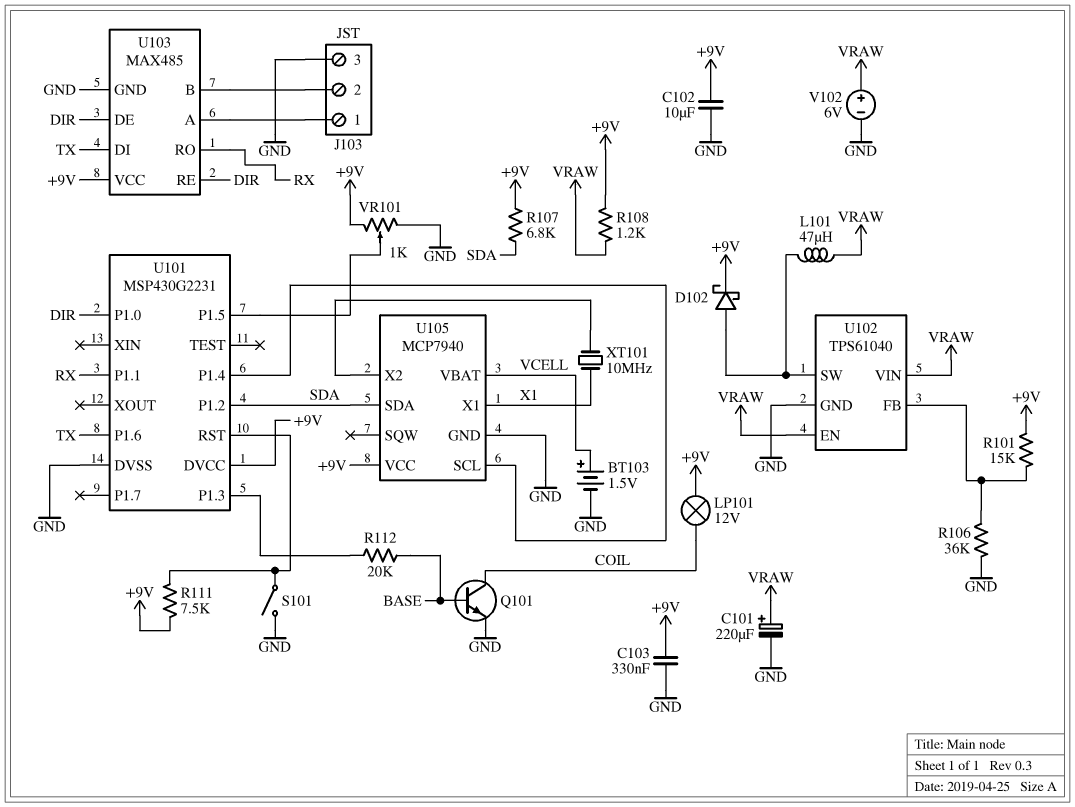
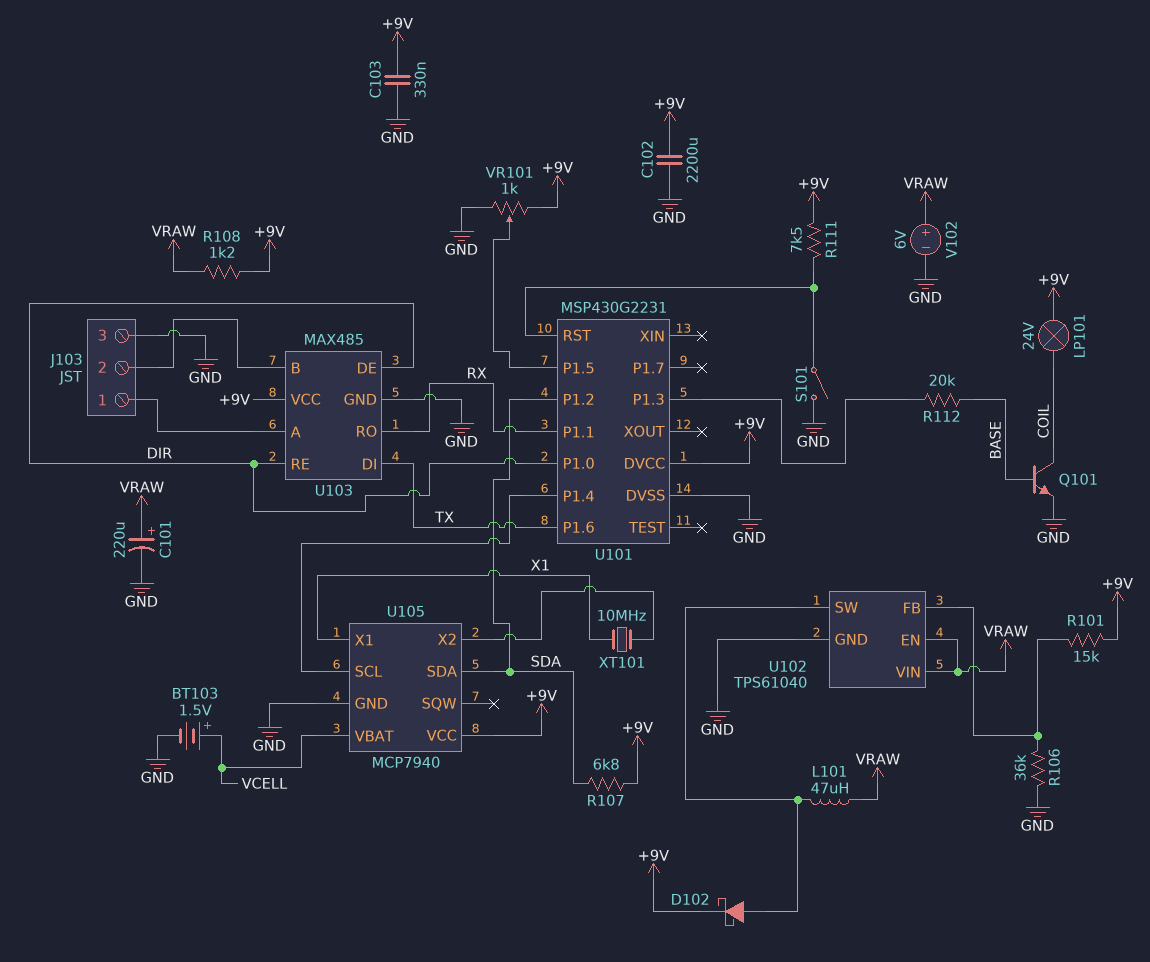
C102: 10uF (+9V, GND) -> 2200uF (+9V, GND)
LP101: lamp 12V (+9V, COIL) -> lamp 24V (+9V, COIL)

